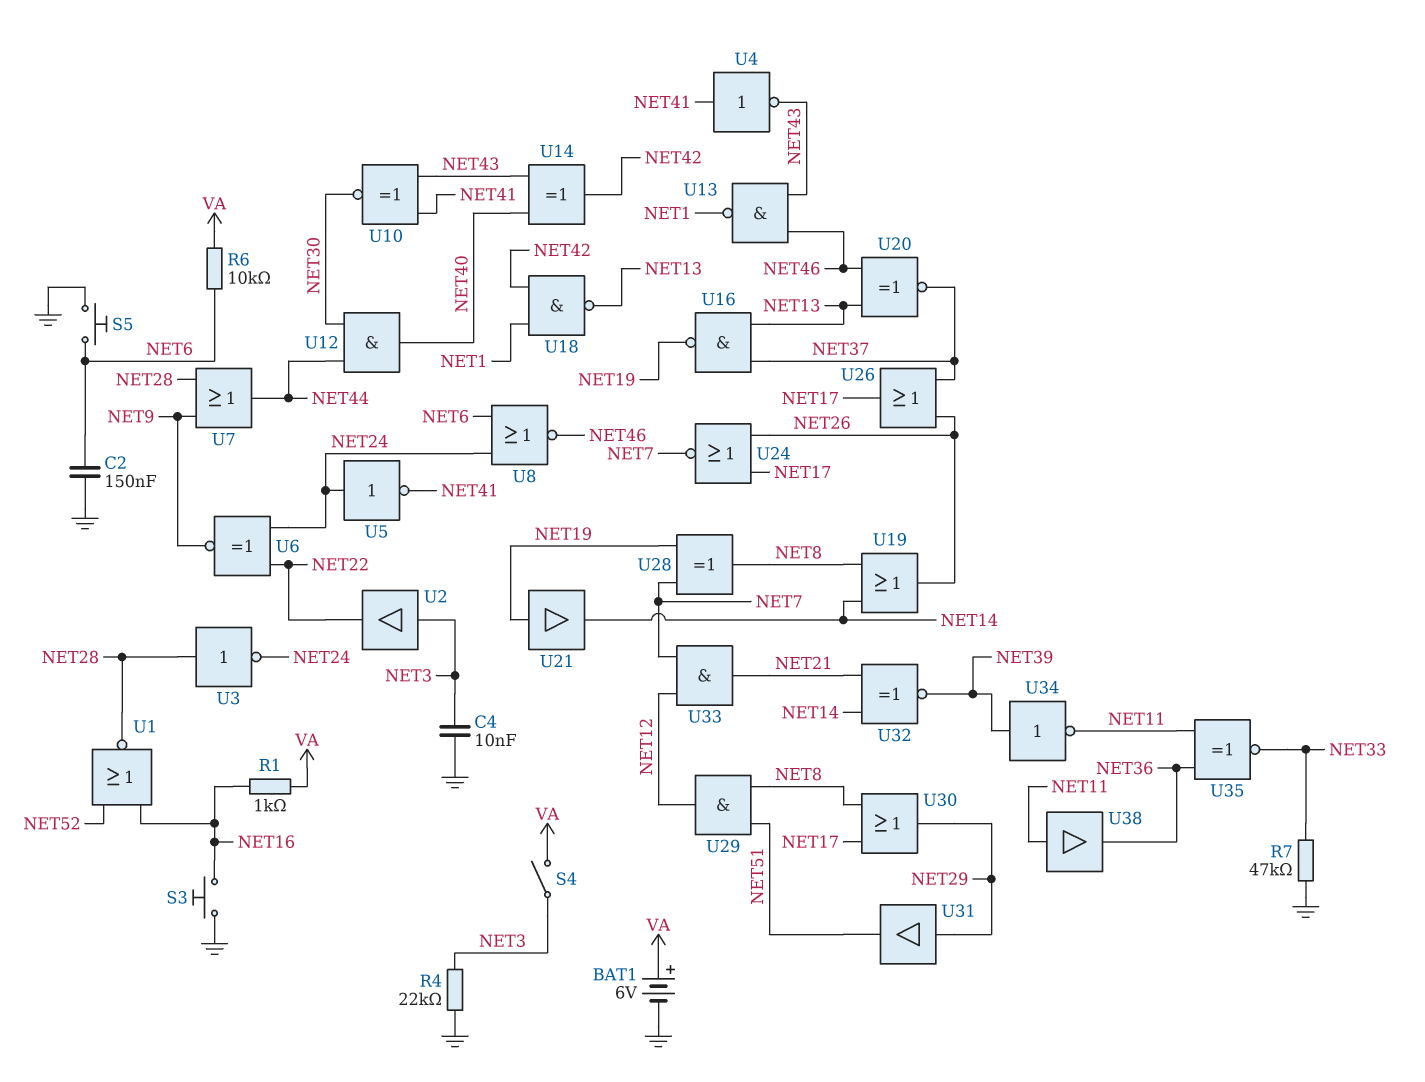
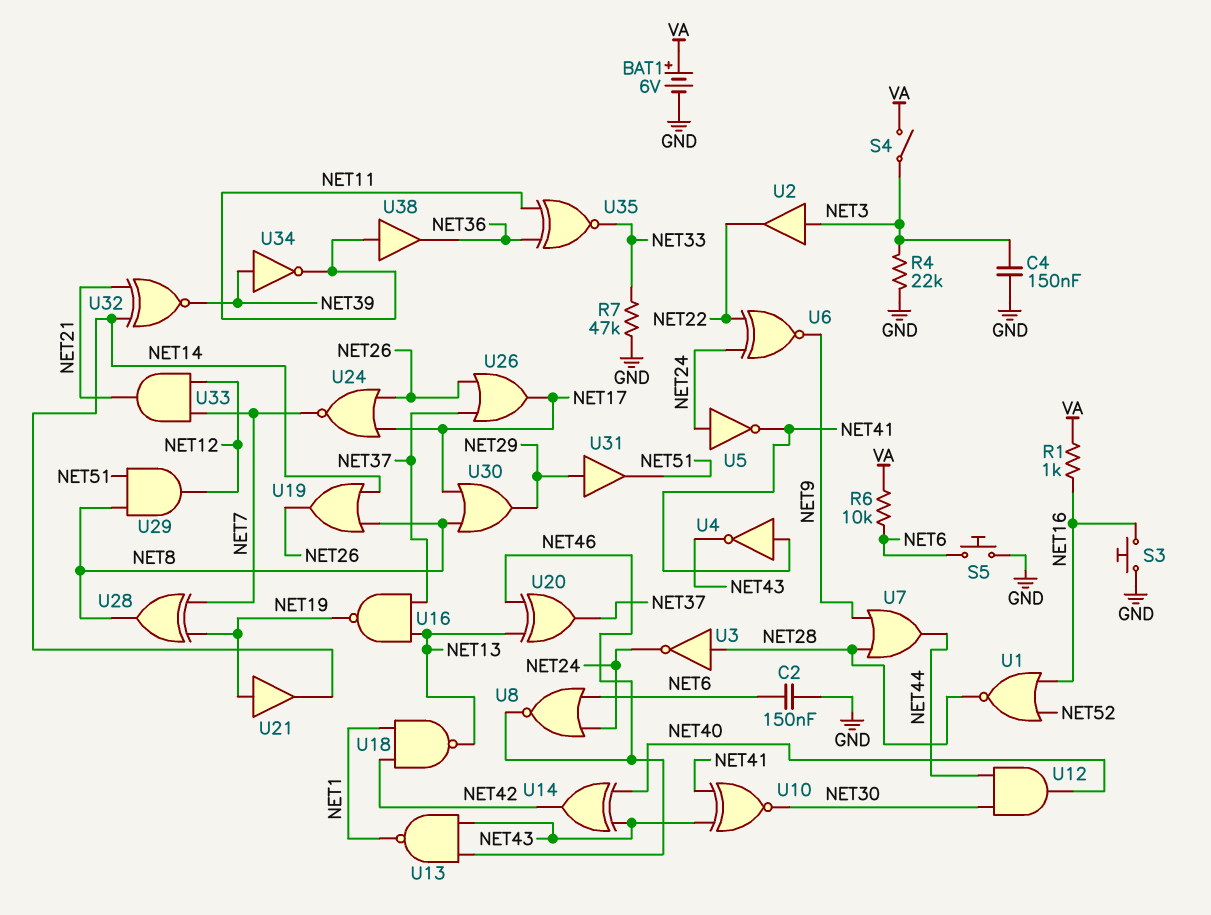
C4: 10nF (GND, NET3) -> 150nF (GND, NET3)
U20: XNOR (in NET13, in NET46, out NET37) -> XOR (in NET13, in NET46, out NET37)

